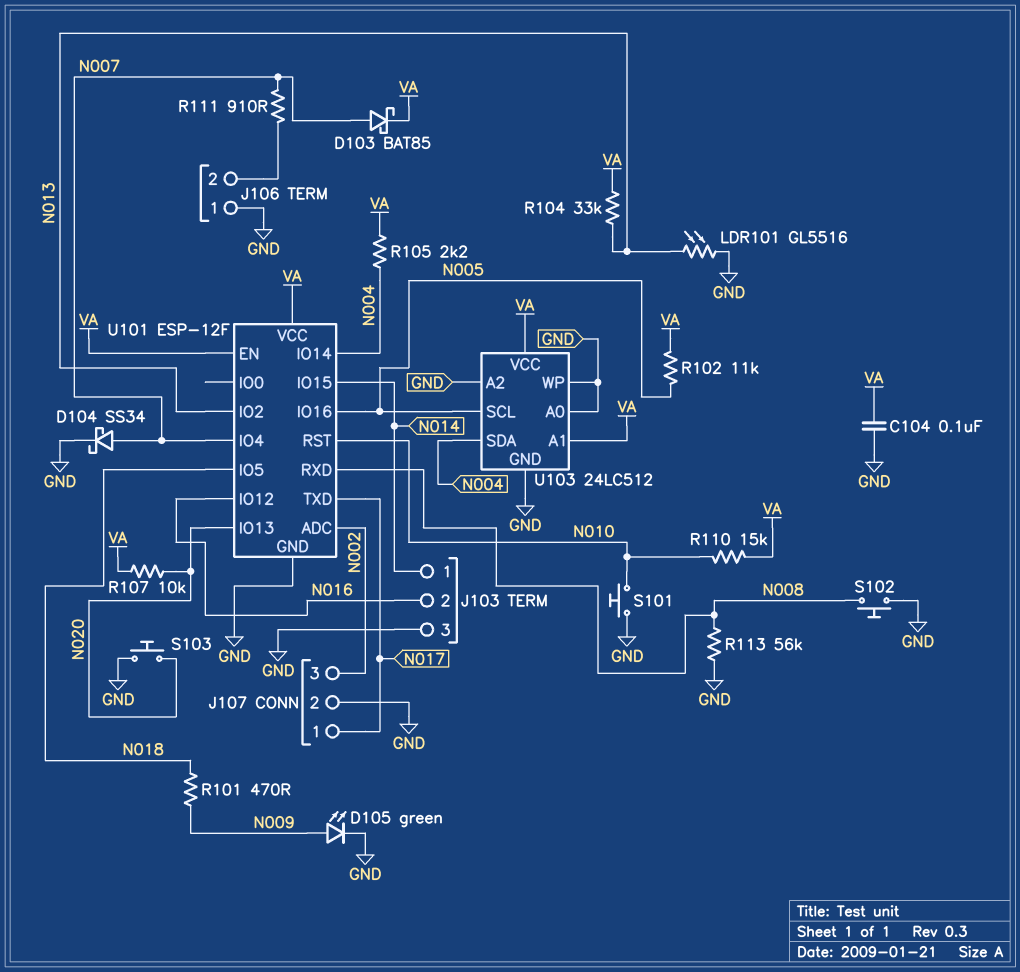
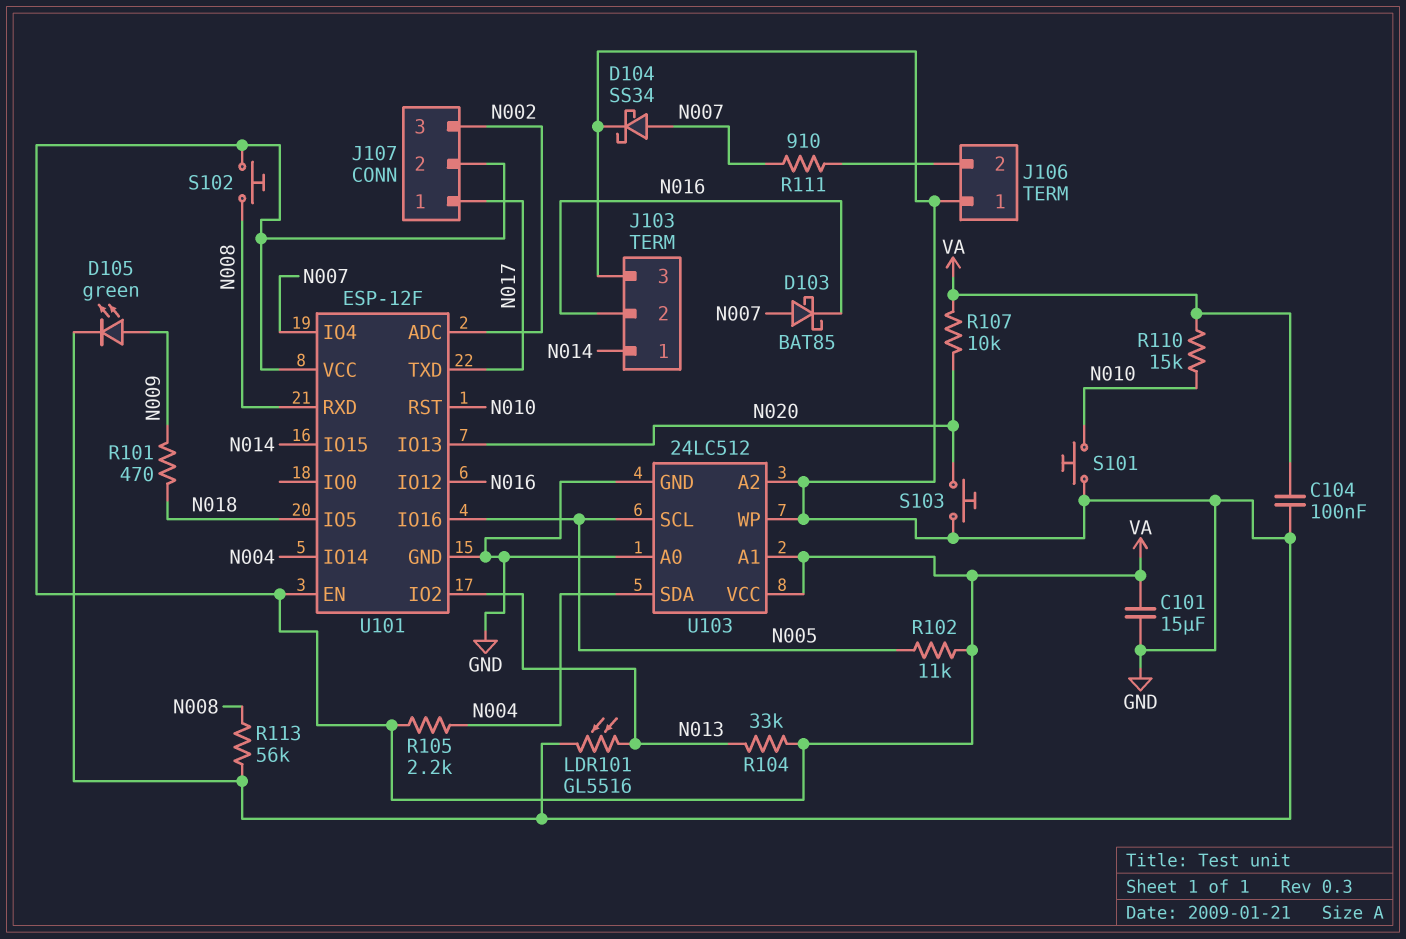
C101: none -> 15uF (GND, VA)
D103: schottky BAT85 (A N007, K VA) -> schottky BAT85 (A N007, K N016)
J107 pin 2: GND -> VA
S102: button (GND, N008) -> button (N008, VA)

